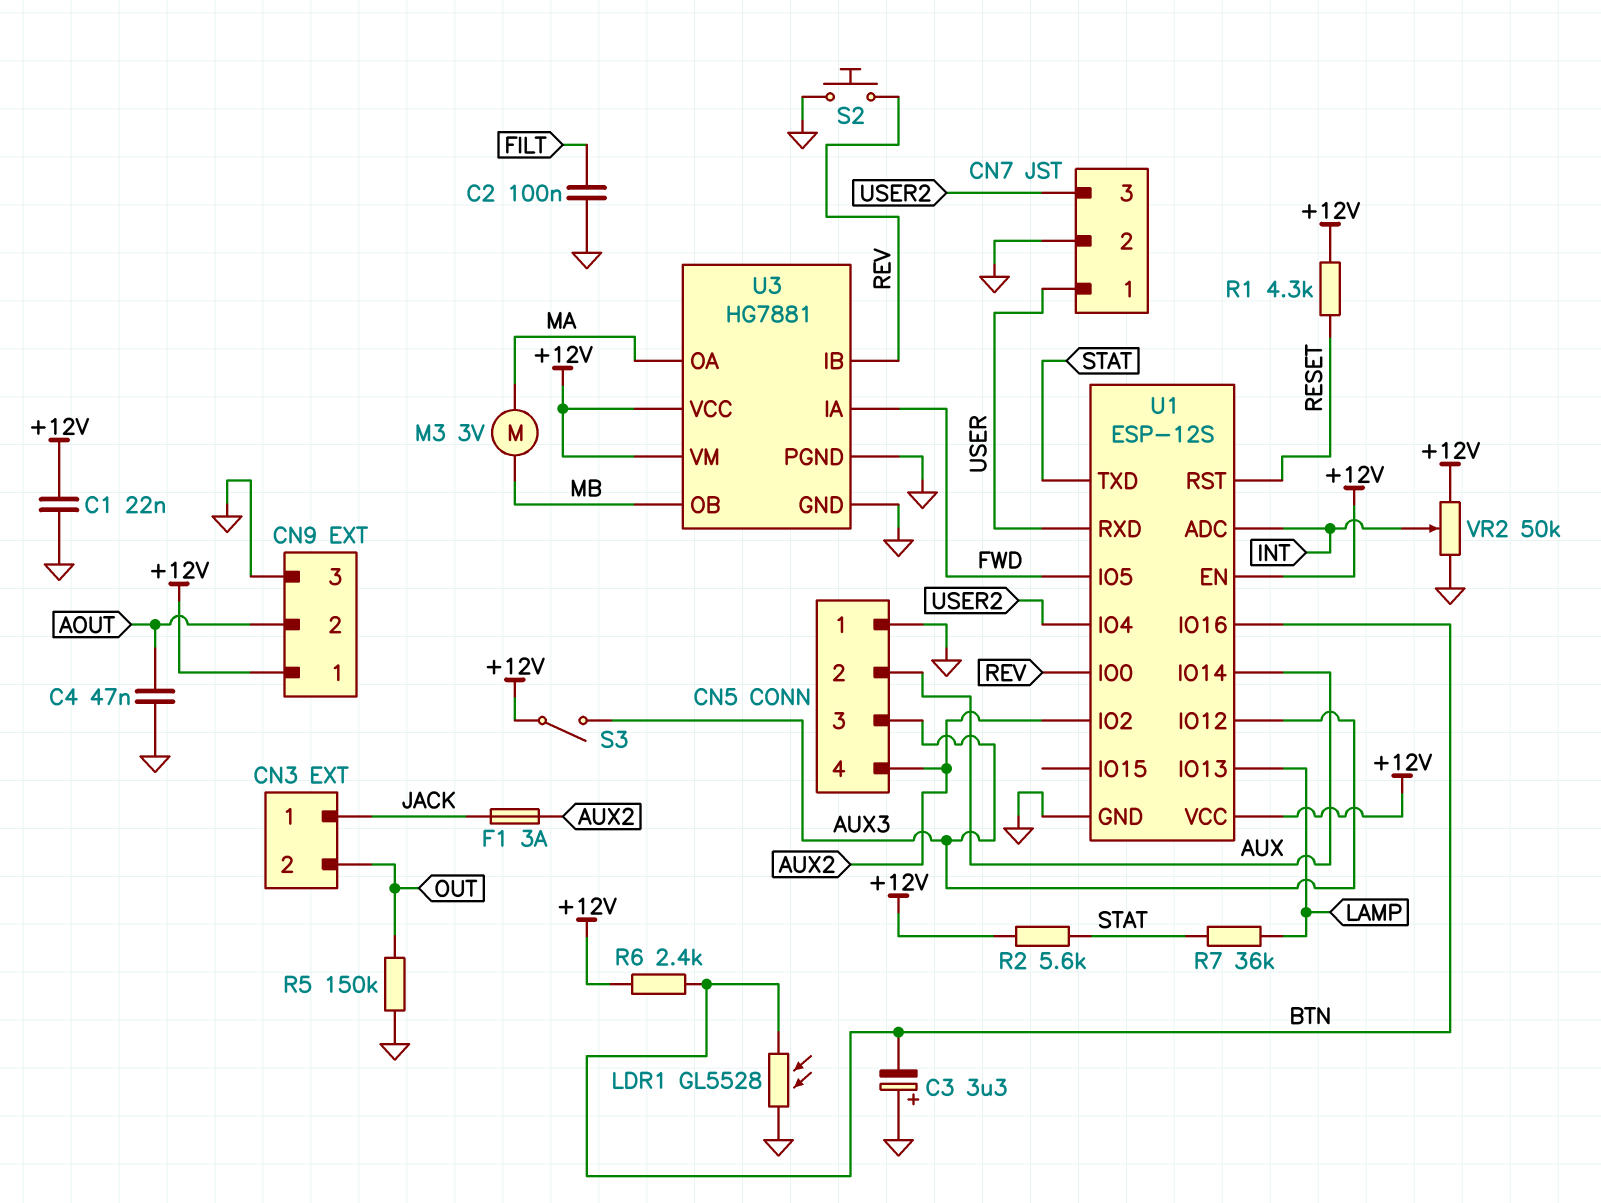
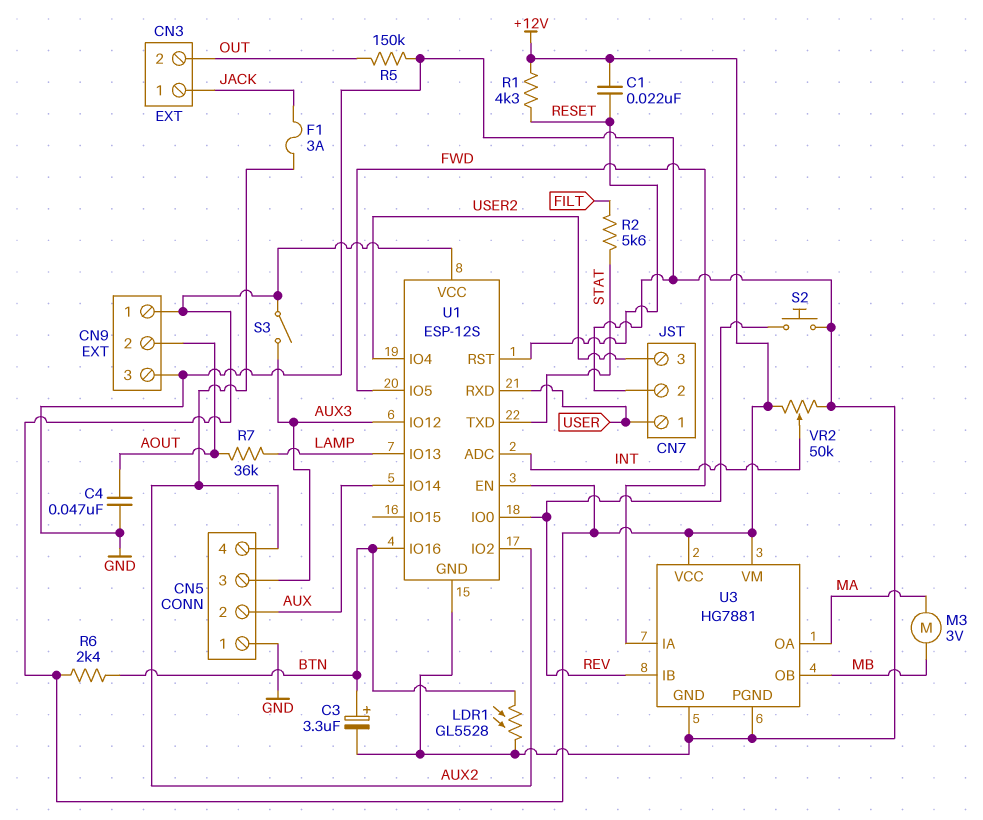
C1: 22nF (+12V, GND) -> 22nF (+12V, RESET)
C2: 100nF (FILT, GND) -> none
C3: 3.3uF (plus GND, minus BTN) -> 3.3uF (plus BTN, minus GND)
R2: 5.6k (+12V, STAT) -> 5.6k (FILT, STAT)
R7: 36k (LAMP, STAT) -> 36k (AOUT, LAMP)

